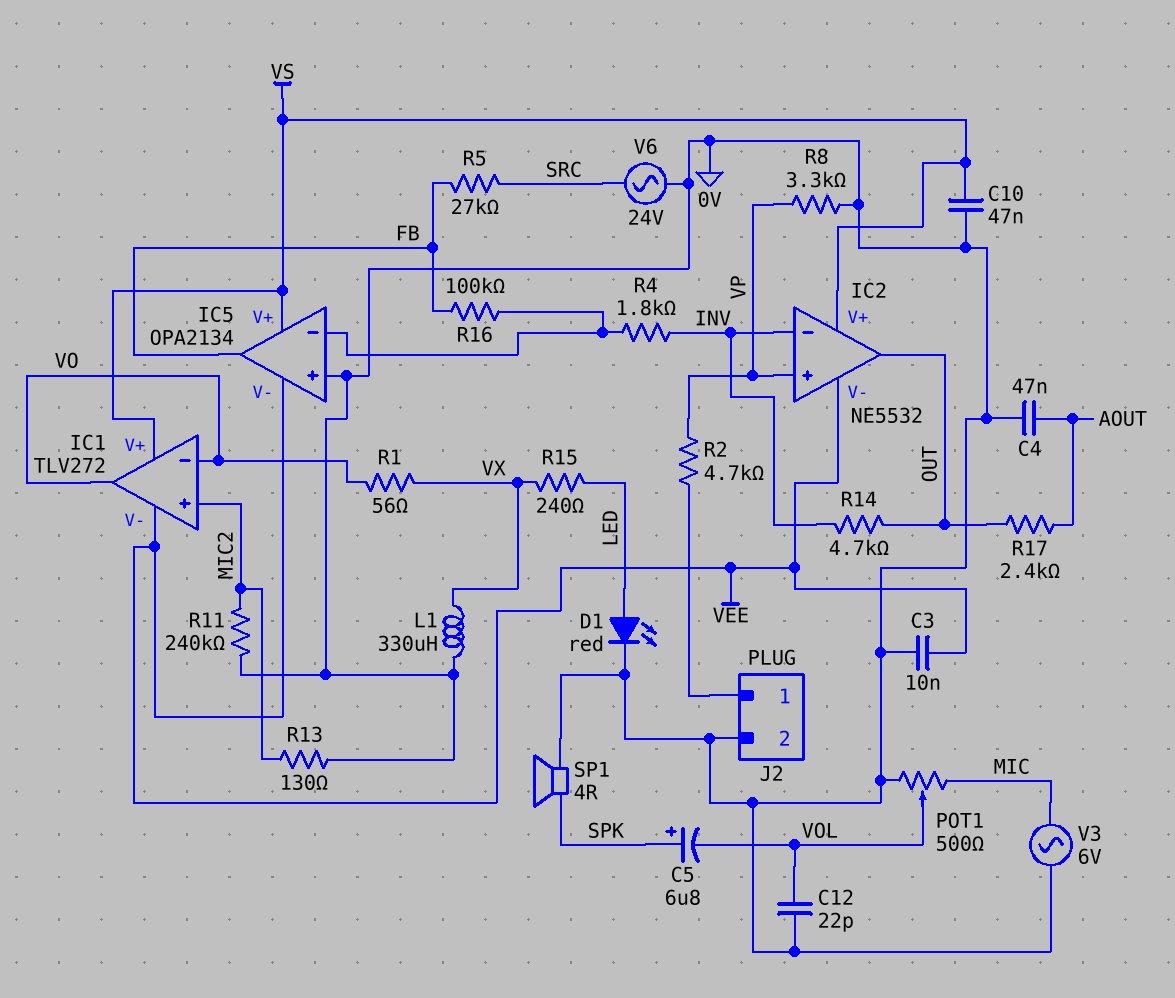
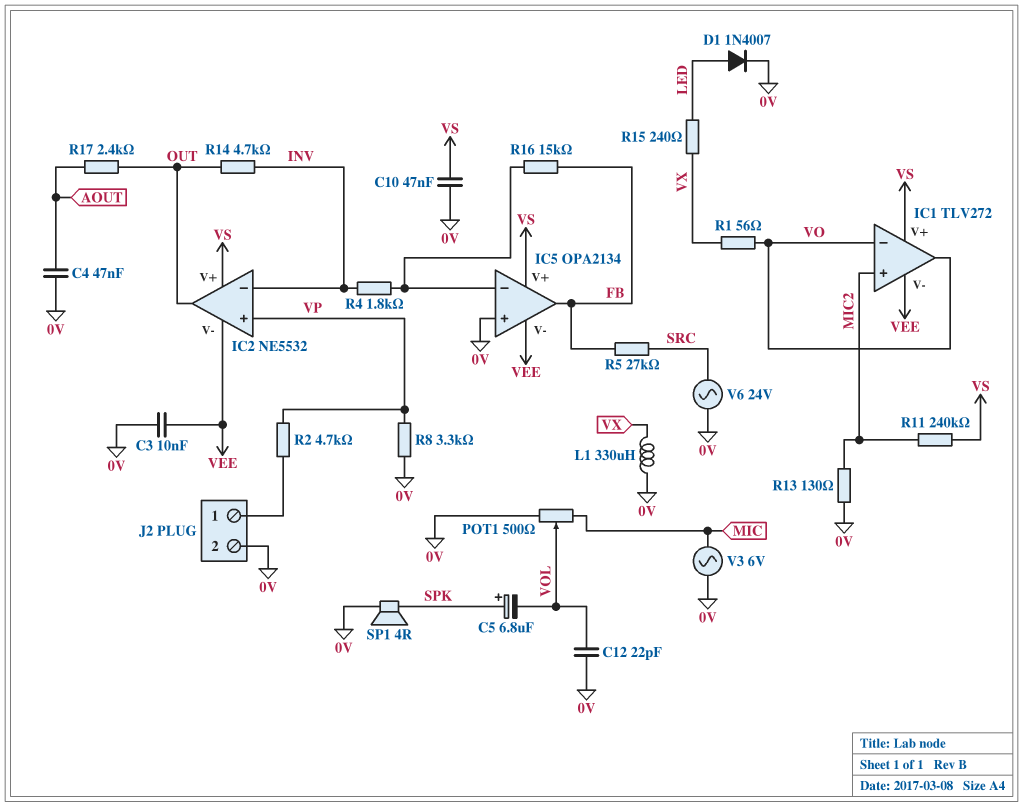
D1: LED red (A LED, K 0V) -> diode 1N4007 (A LED, K 0V)
R11: 240k (0V, MIC2) -> 240k (MIC2, VS)
R16: 100k (FB, IC5/in-) -> 15k (FB, IC5/in-)

